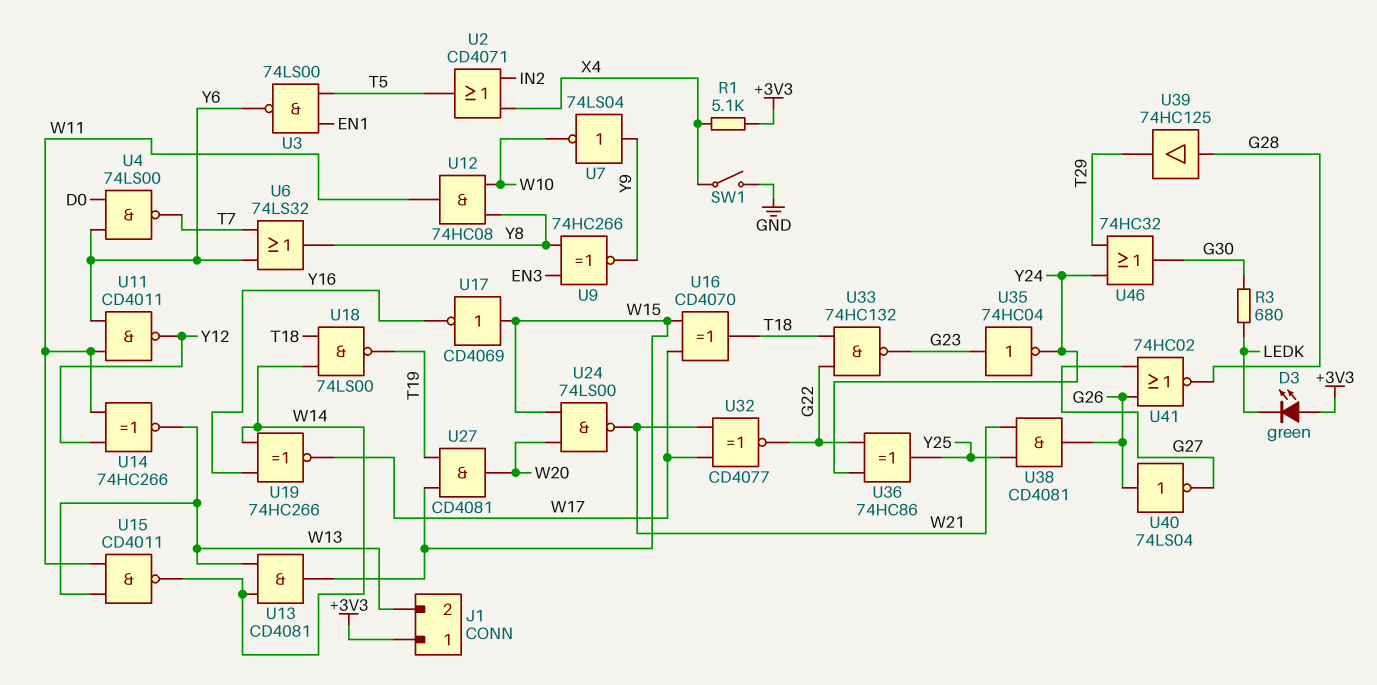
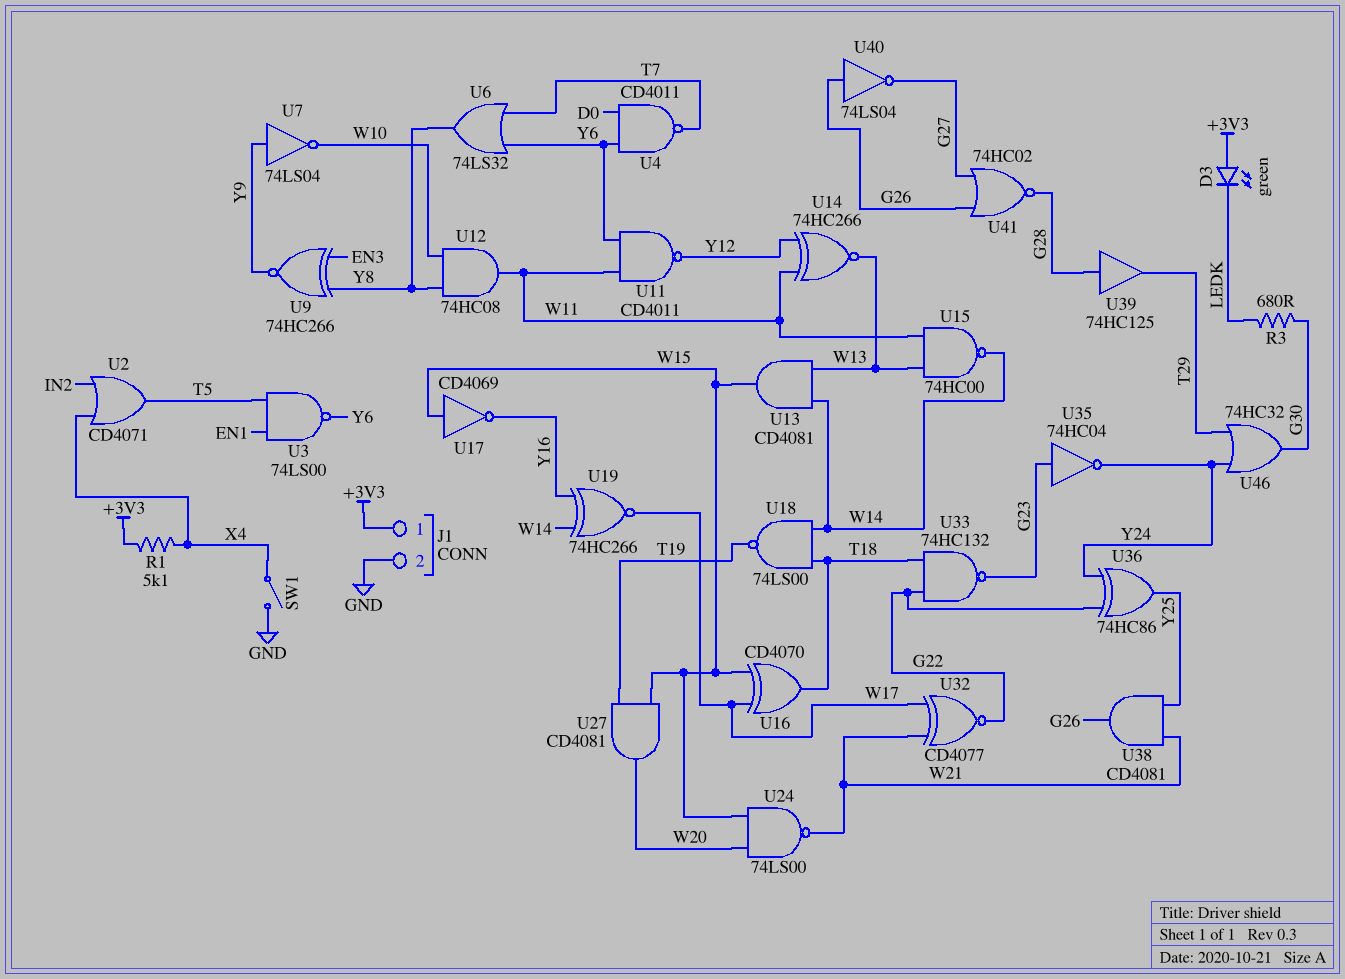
J1 pin 2: W13 -> GND
U4: NAND 74LS00 (in D0, in Y6, out T7) -> NAND CD4011 (in D0, in Y6, out T7)
U15: NAND CD4011 (in W11, in W13, out W14) -> NAND 74HC00 (in W11, in W13, out W14)

